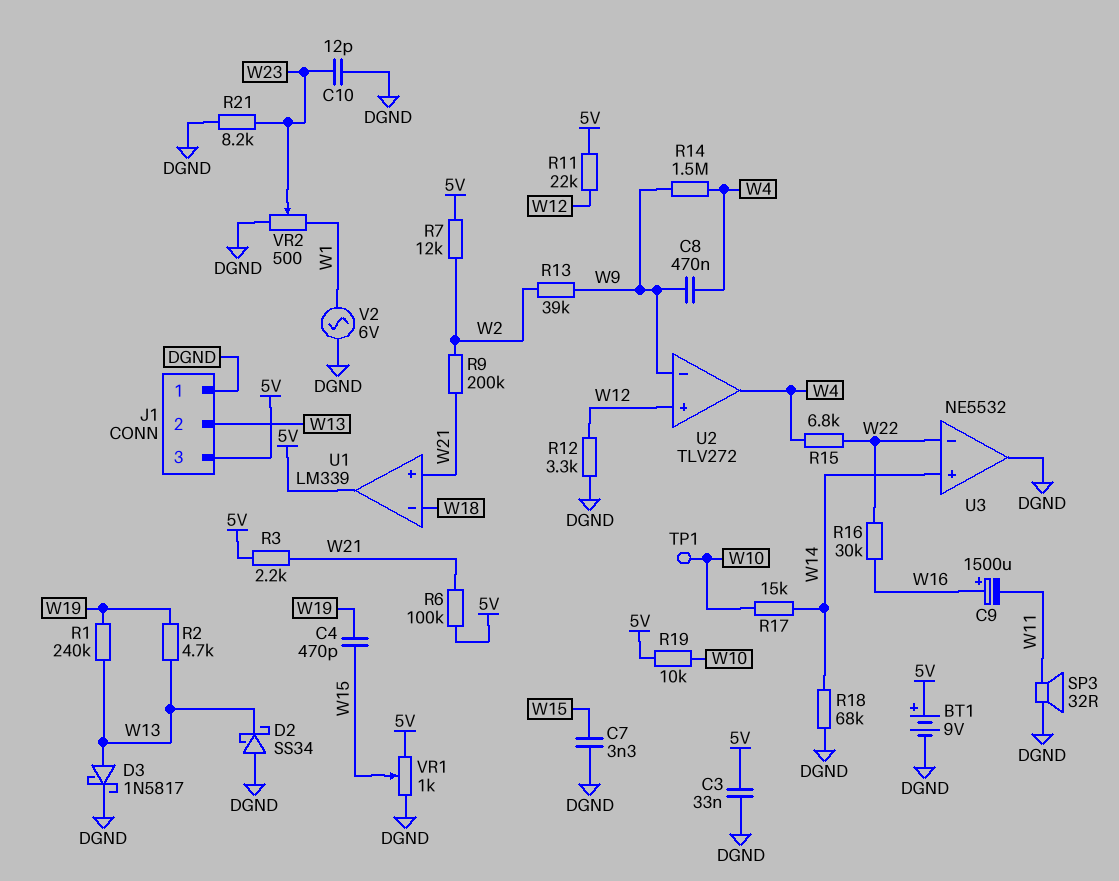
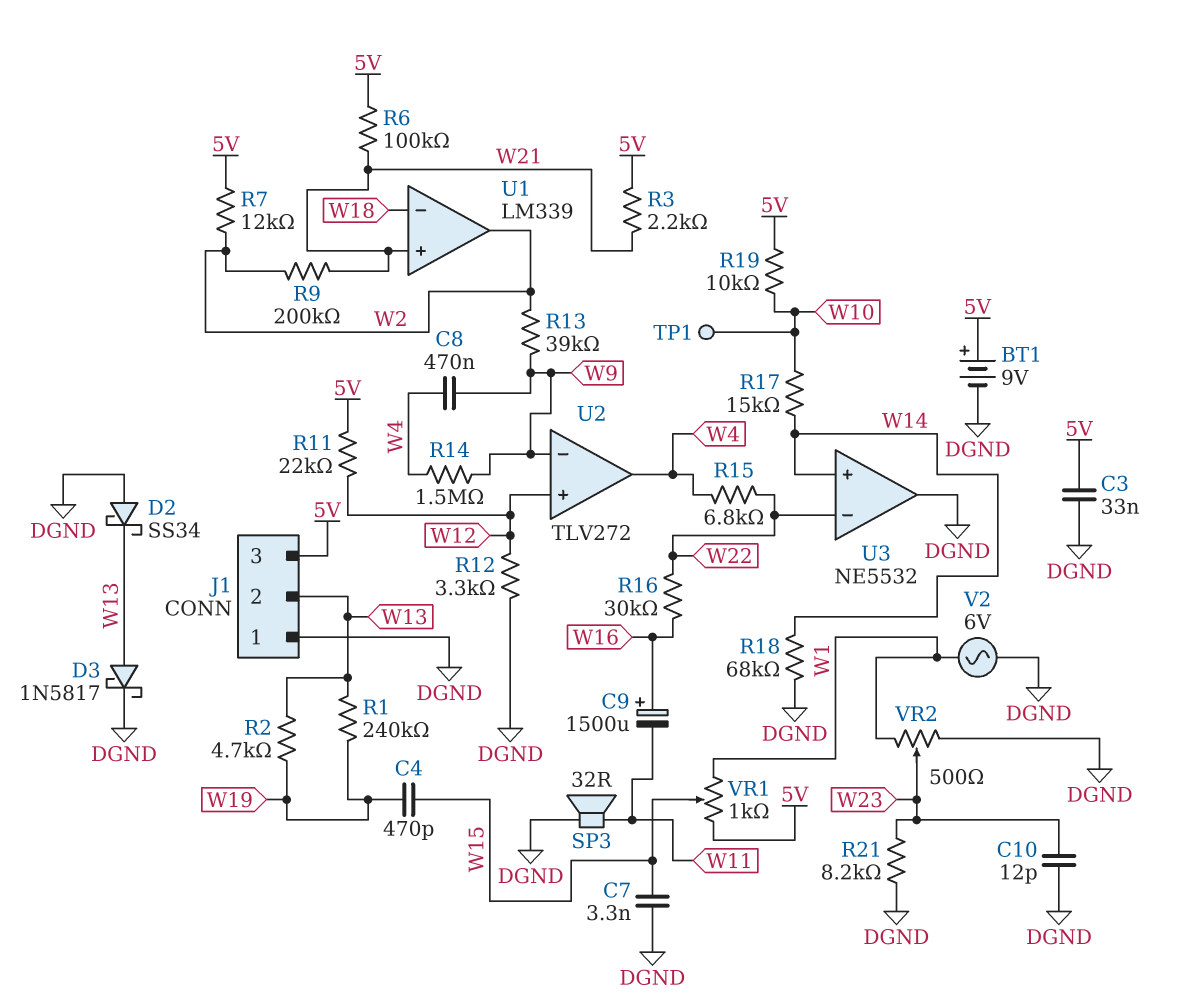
U1 pin out: 5V -> W2
VR1: 1k (5V, DGND, wiper W15) -> 1k (5V, W1, wiper W15)

